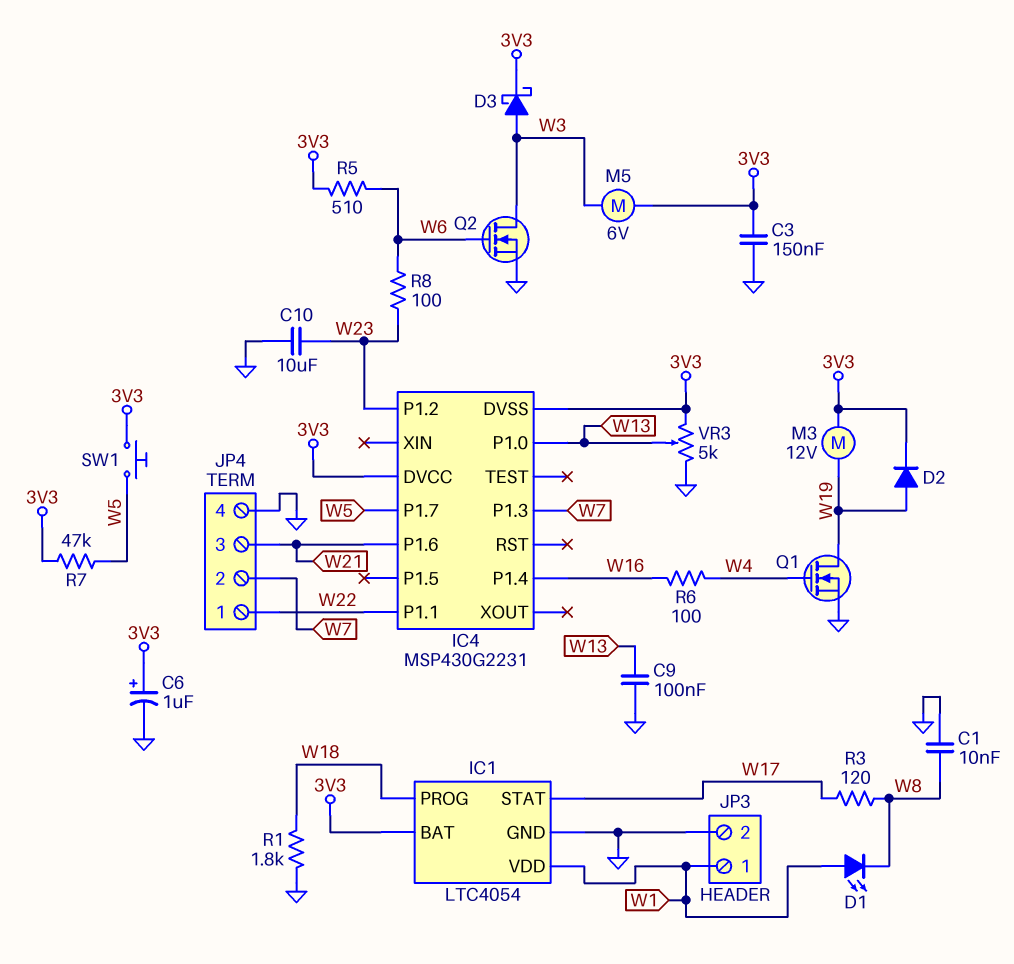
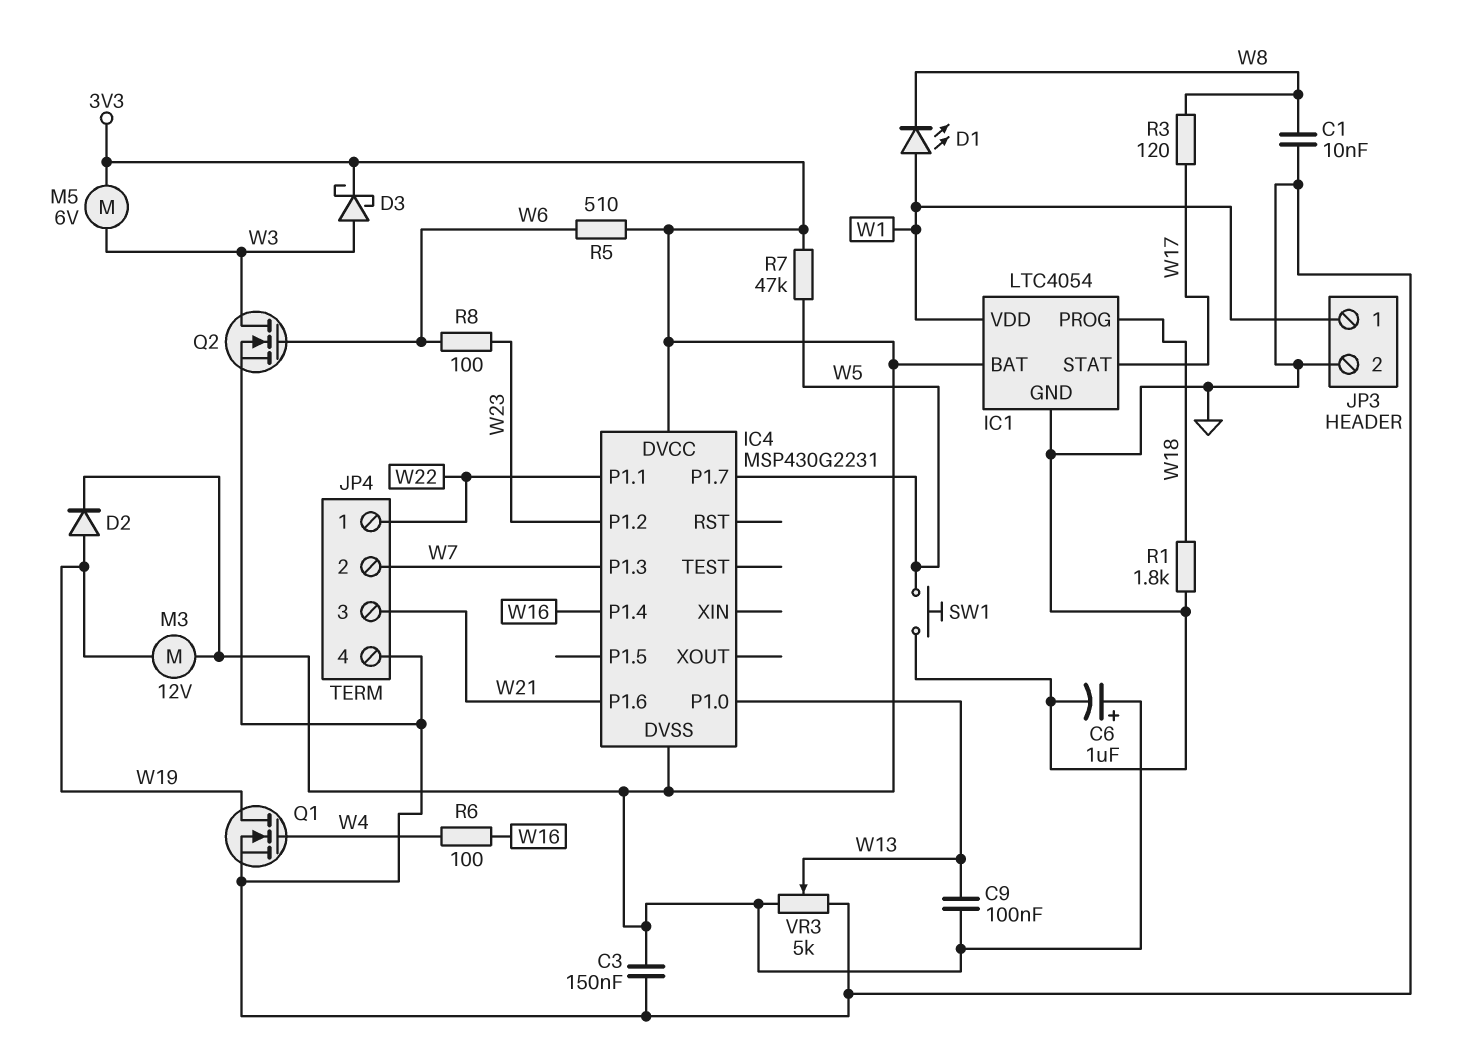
C9: 100nF (GND, W13) -> 100nF (3V3, W13)
C10: 10uF (GND, W23) -> none
SW1: button (3V3, W5) -> button (GND, W5)

